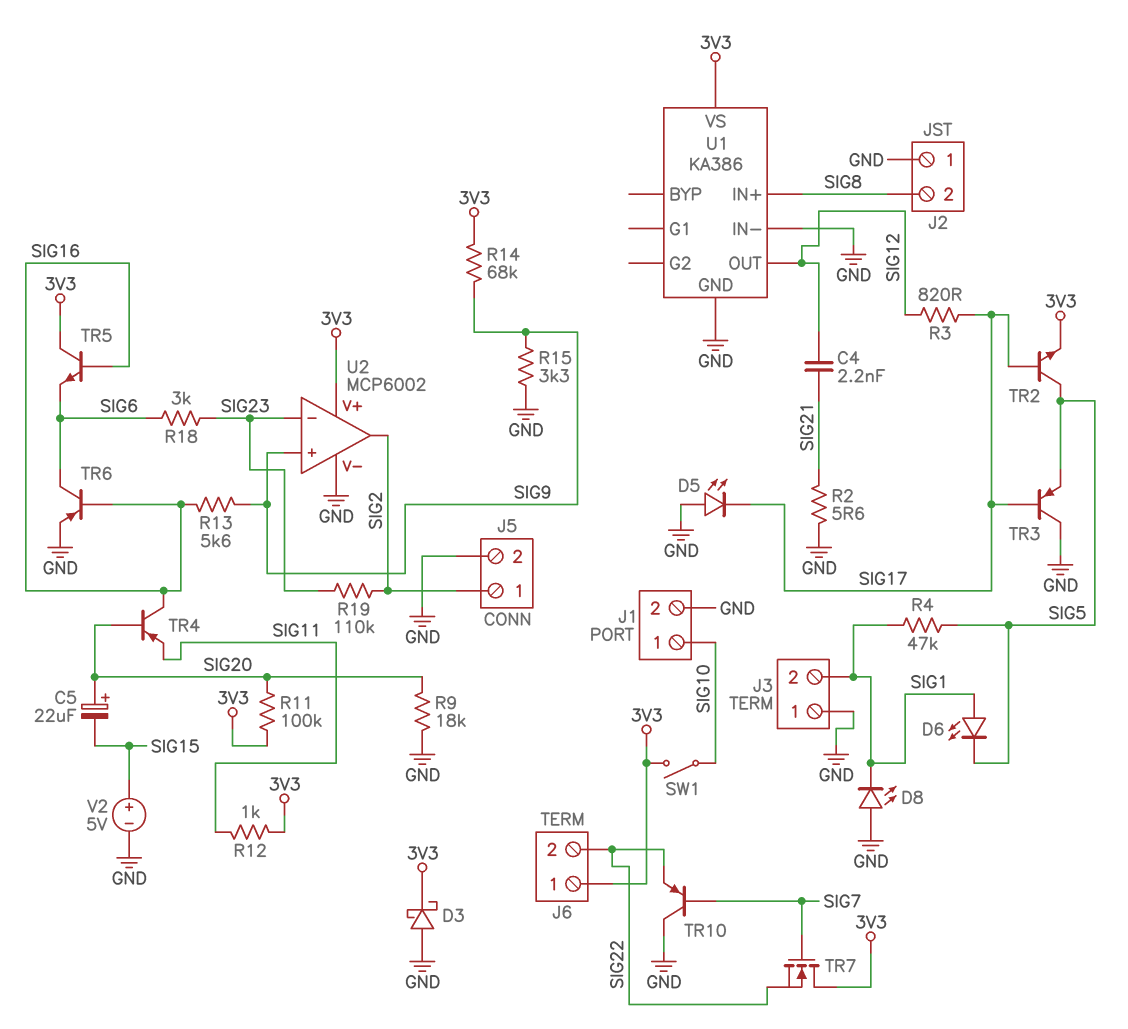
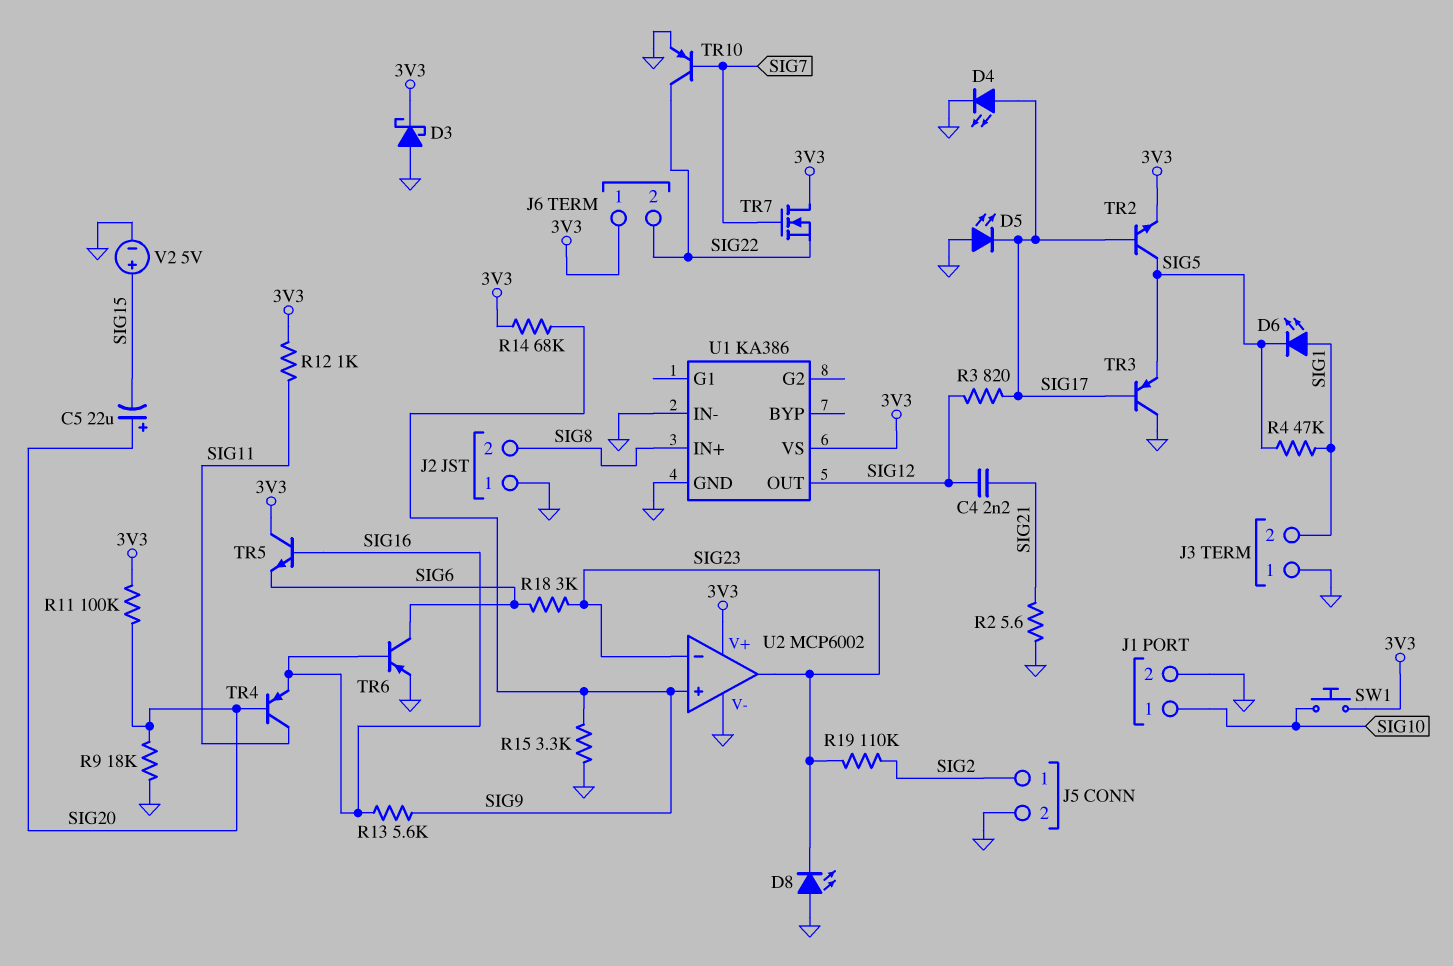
D4: none -> LED (A SIG17, K GND)
D8: LED (A GND, K SIG1) -> LED (A GND, K SIG23)
SW1: switch (3V3, SIG10) -> button (3V3, SIG10)
TR4: PNP (B SIG20, C SIG16, E SIG11) -> PNP (B SIG20, C SIG11, E SIG16)
TR10: PNP (B SIG7, C GND, E SIG22) -> PNP (B SIG7, C SIG22, E GND)
U2 pin out: SIG2 -> SIG23

